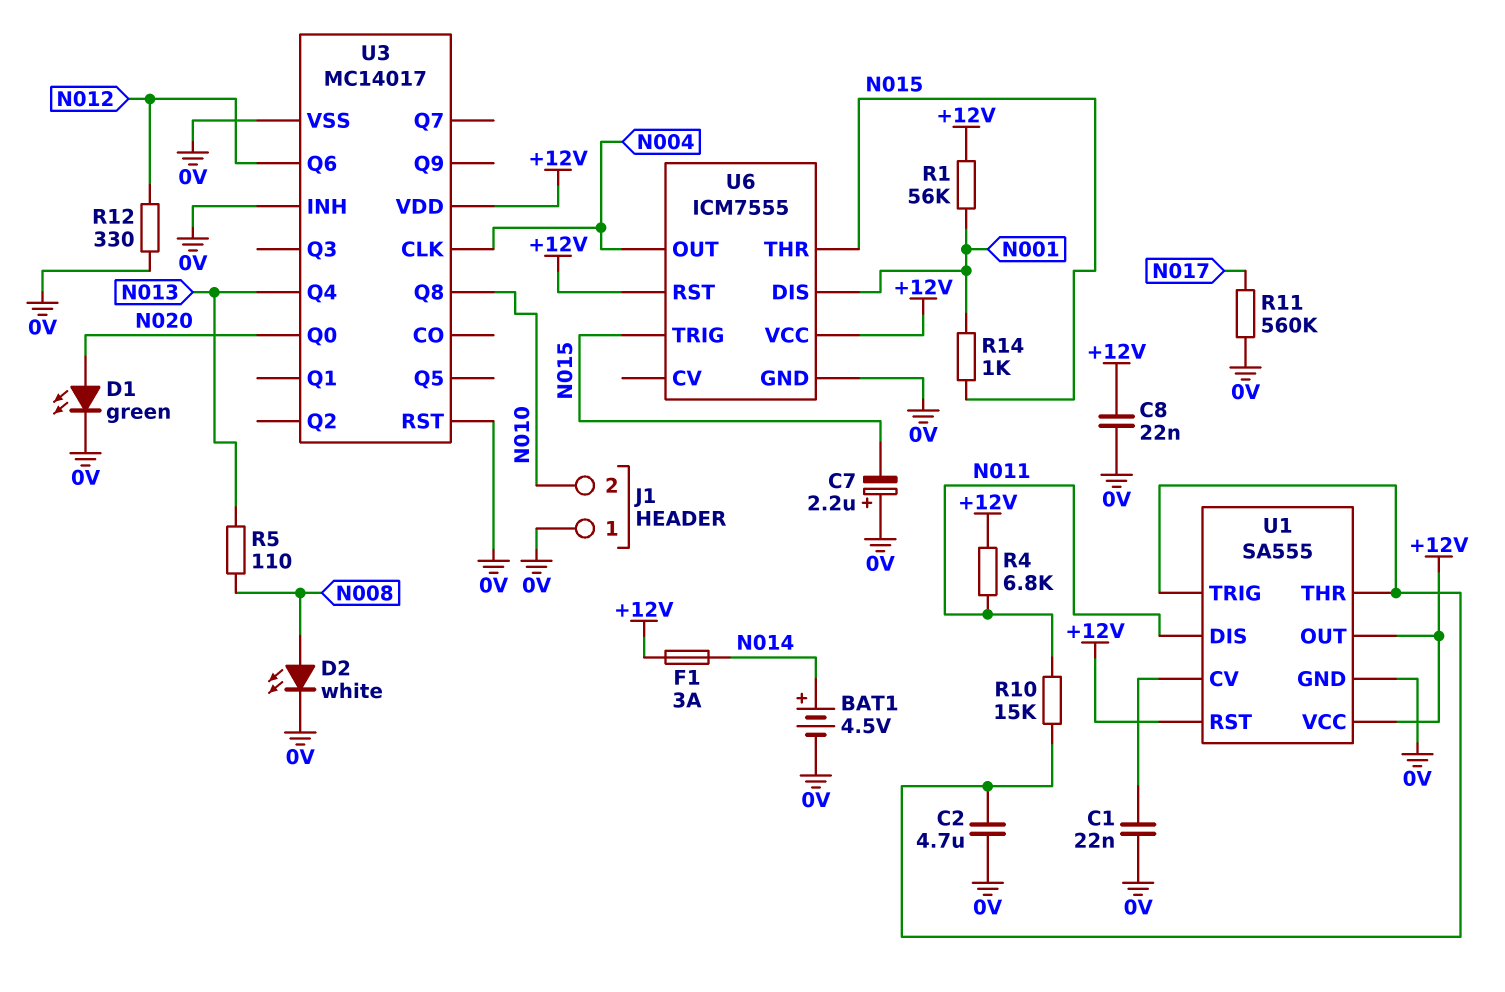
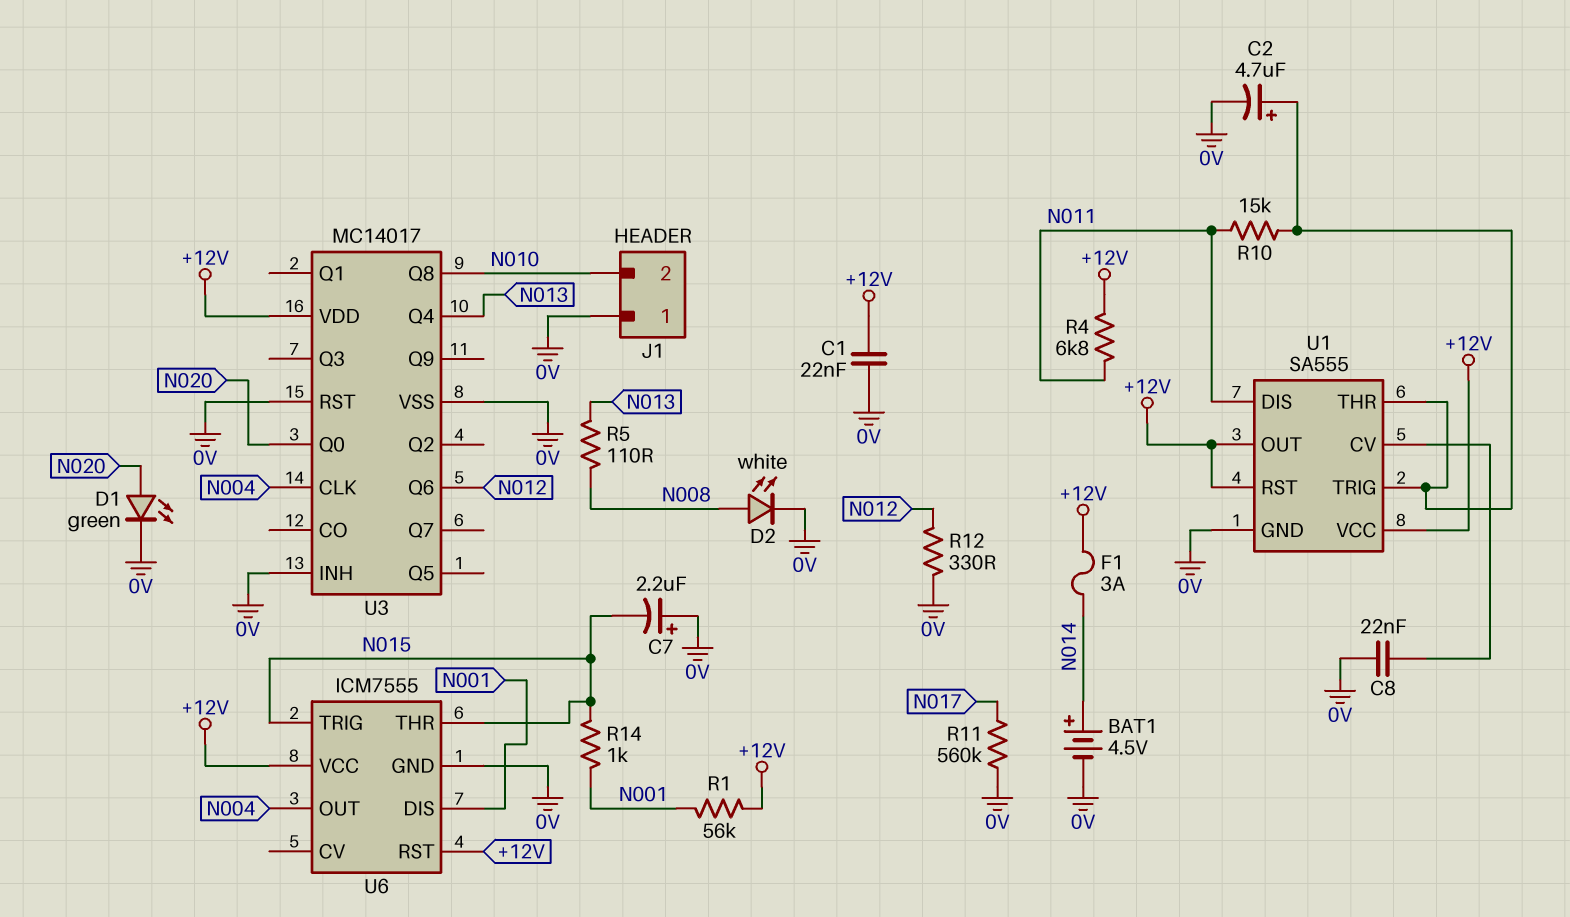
C1: 22nF (0V, U1/CV) -> 22nF (+12V, 0V)
C2: 4.7uF (0V, U1/THR) -> 4.7uF (plus U1/THR, minus 0V)
C8: 22nF (+12V, 0V) -> 22nF (0V, U1/CV)

